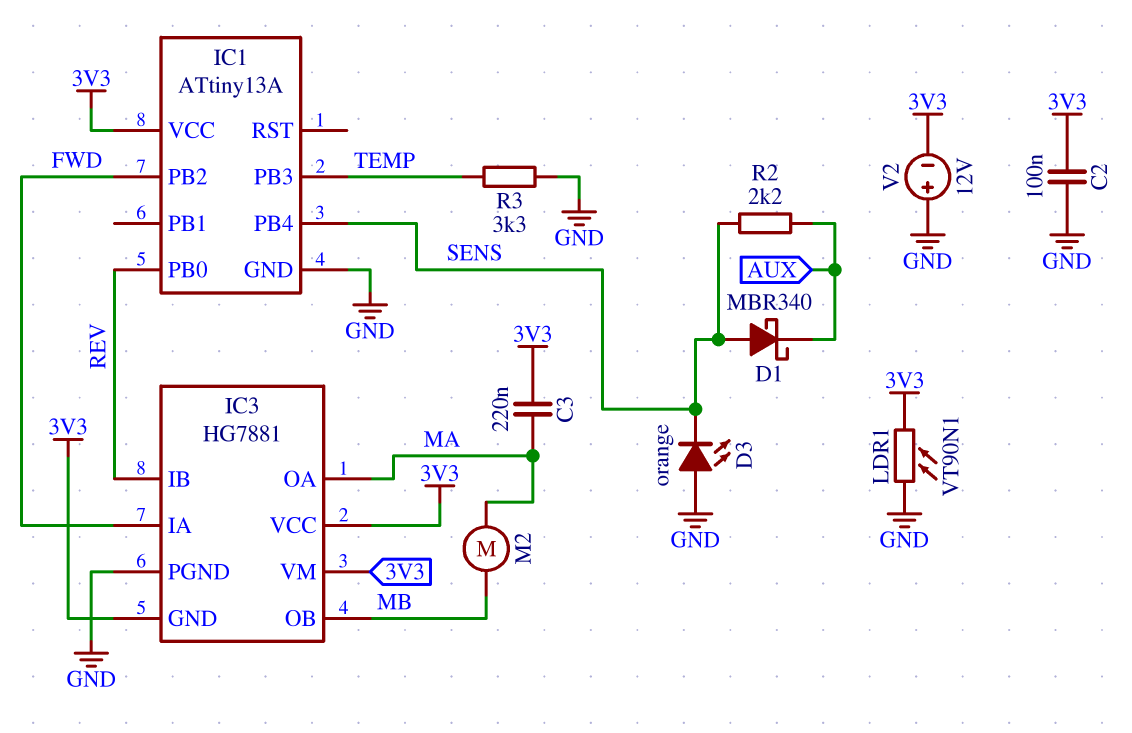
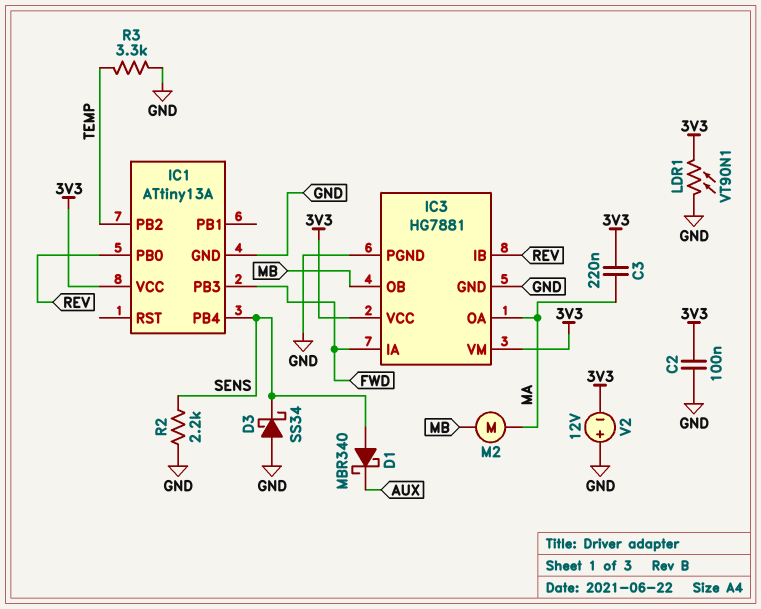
D3: LED orange (A GND, K SENS) -> schottky SS34 (A GND, K SENS)
IC1 pin PB2: FWD -> TEMP
IC1 pin PB3: TEMP -> FWD
IC3 pin GND: 3V3 -> GND
R2: 2.2k (AUX, SENS) -> 2.2k (GND, SENS)

